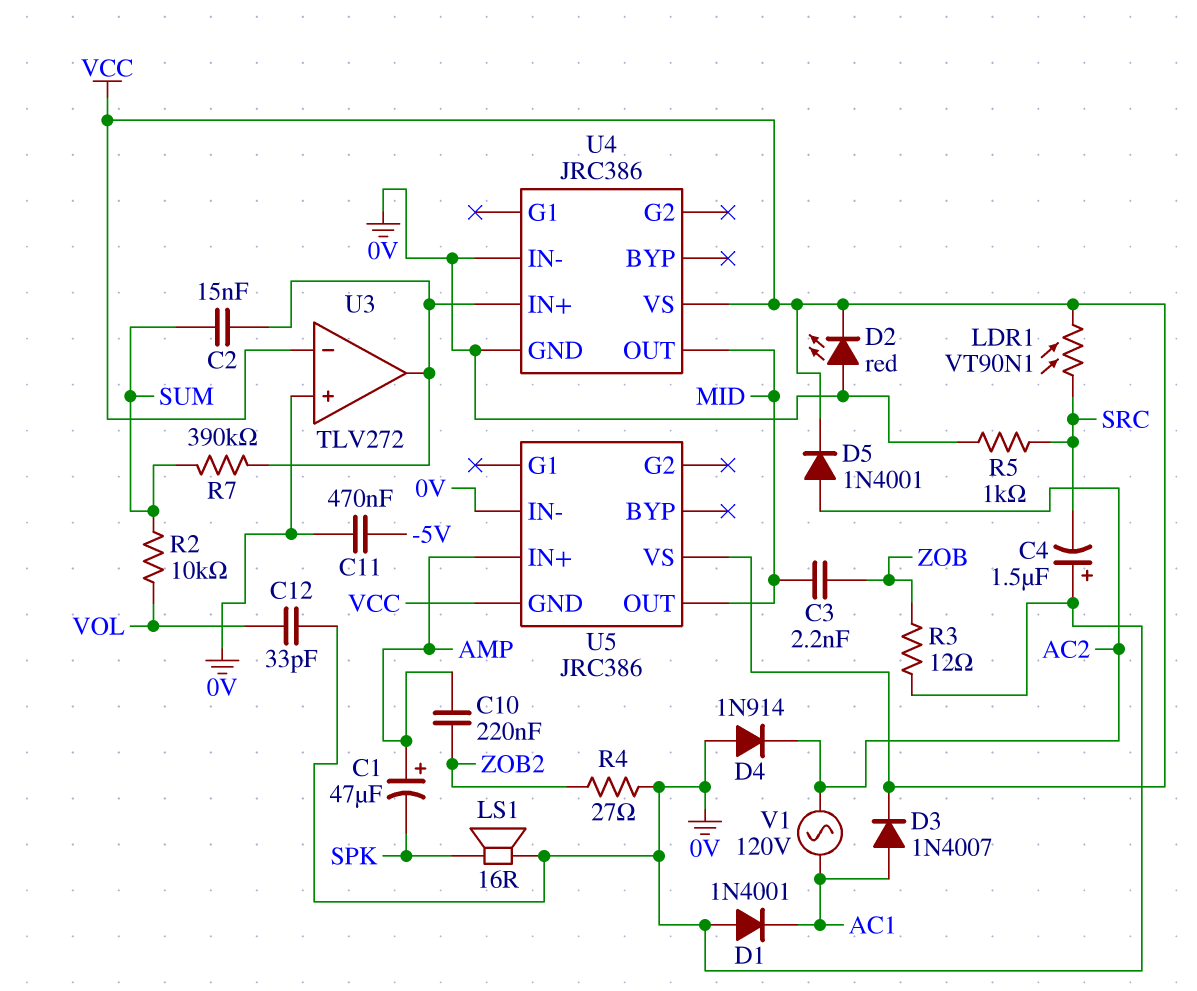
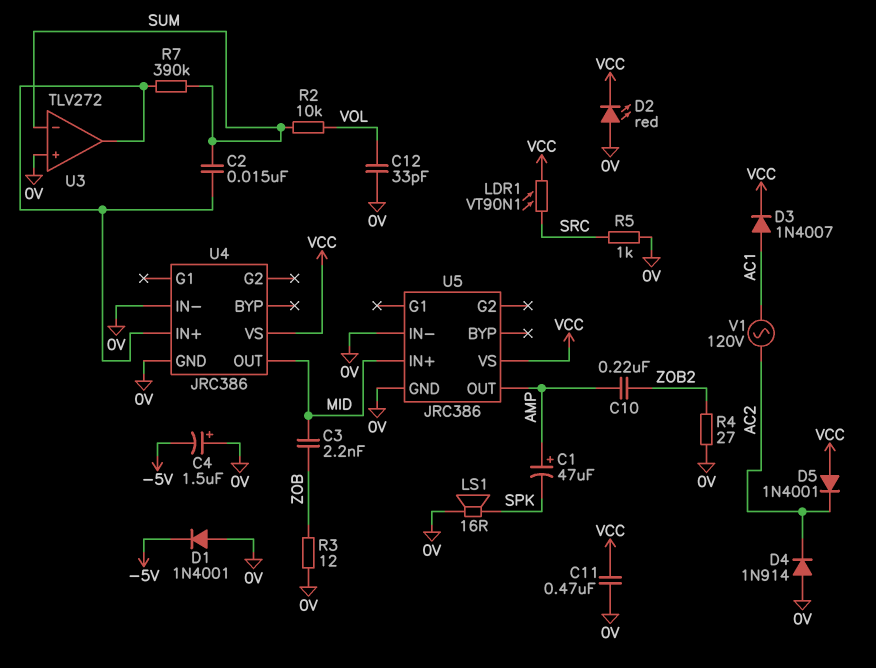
C4: 1.5uF (plus 0V, minus SRC) -> 1.5uF (plus 0V, minus -5V)
C11: 470nF (-5V, 0V) -> 470nF (0V, VCC)
D1: diode 1N4001 (A 0V, K AC1) -> diode 1N4001 (A 0V, K -5V)
D5: diode 1N4001 (A AC2, K VCC) -> diode 1N4001 (A VCC, K AC2)
U3 pin in-: VCC -> SUM
U5 pin GND: VCC -> 0V
U5 pin IN+: AMP -> MID
U5 pin OUT: MID -> AMP

